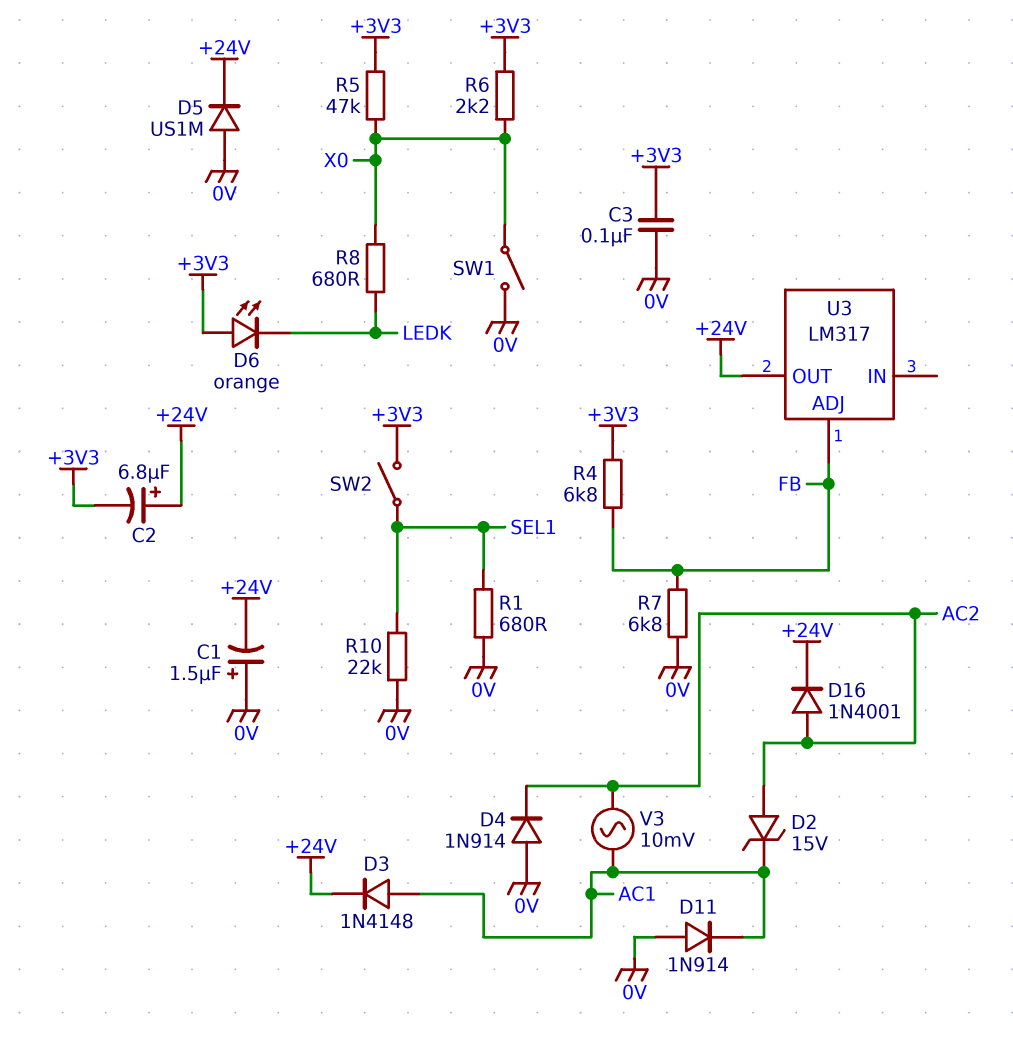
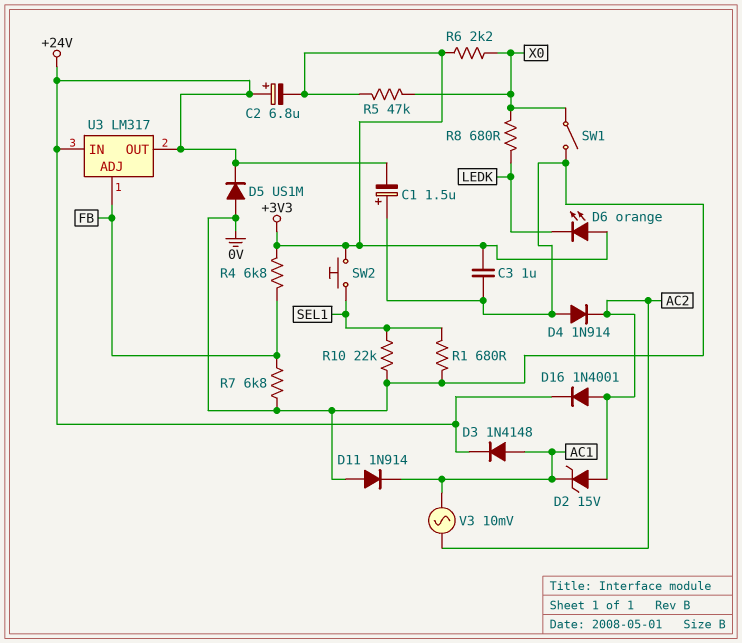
C3: 100nF (+3V3, 0V) -> 1uF (+3V3, 0V)
SW2: switch (+3V3, SEL1) -> button (+3V3, SEL1)
U3 pin IN: none -> +24V

